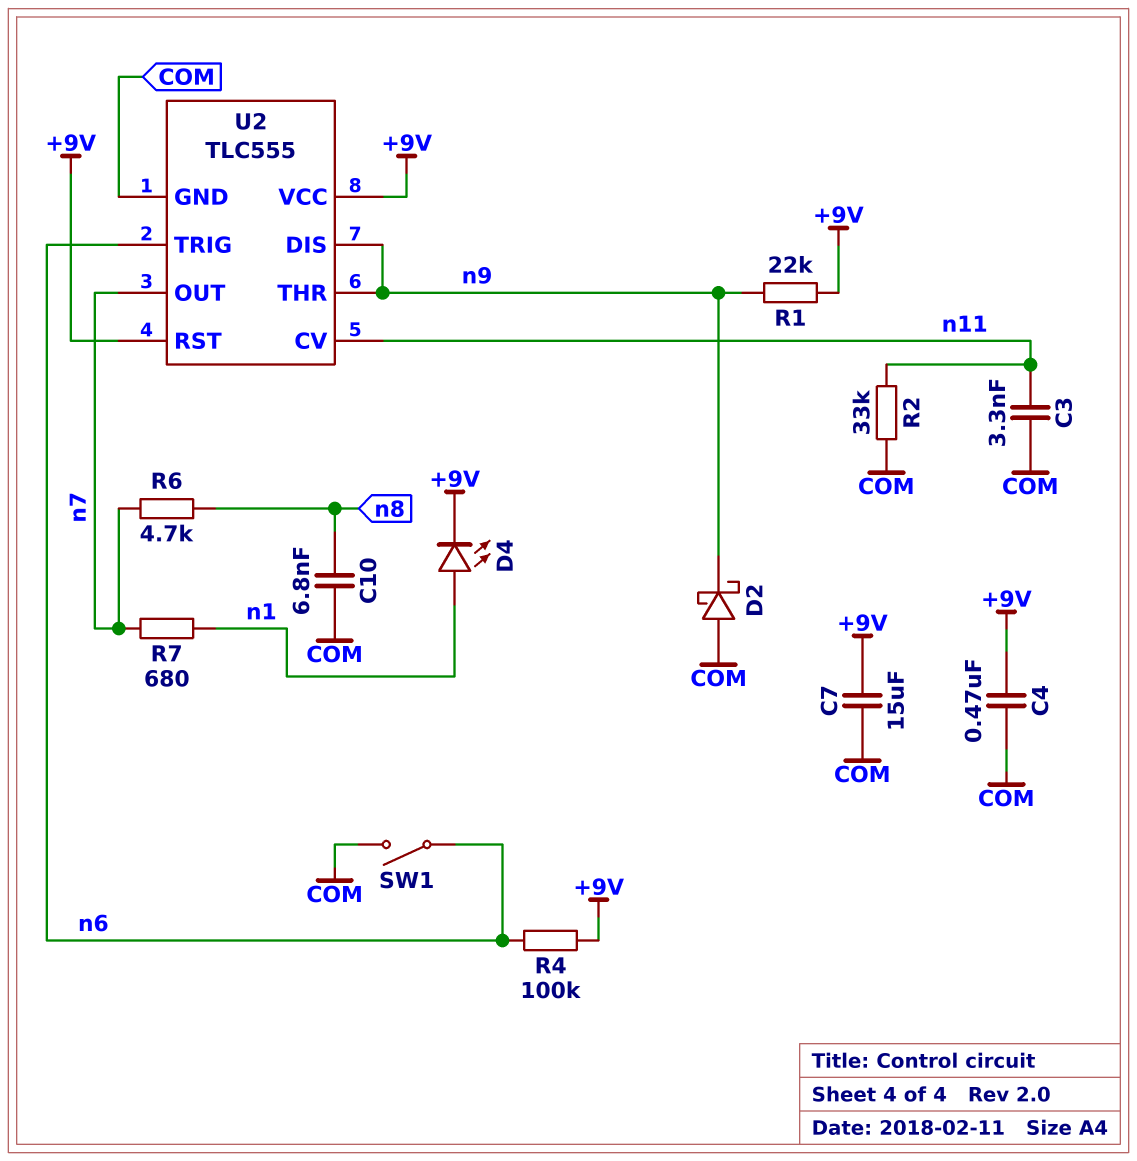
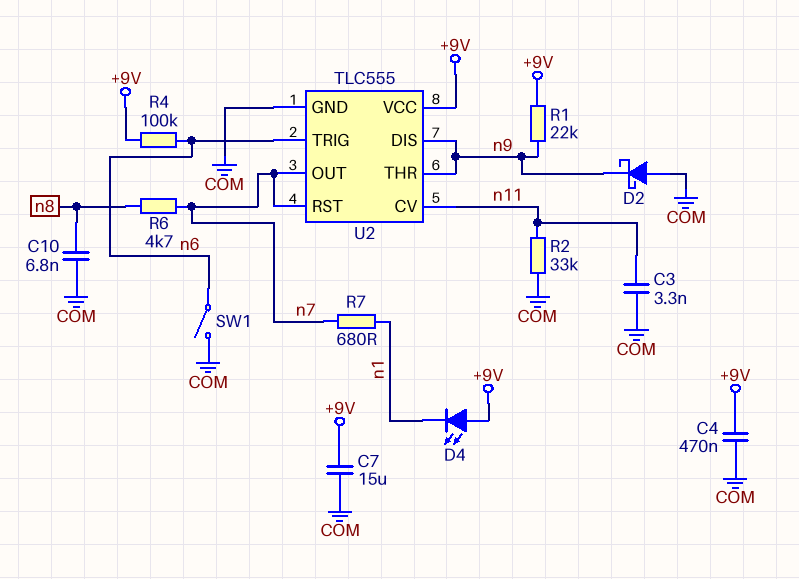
D4: LED (A n1, K +9V) -> LED (A +9V, K n1)
U2 pin RST: +9V -> n7

